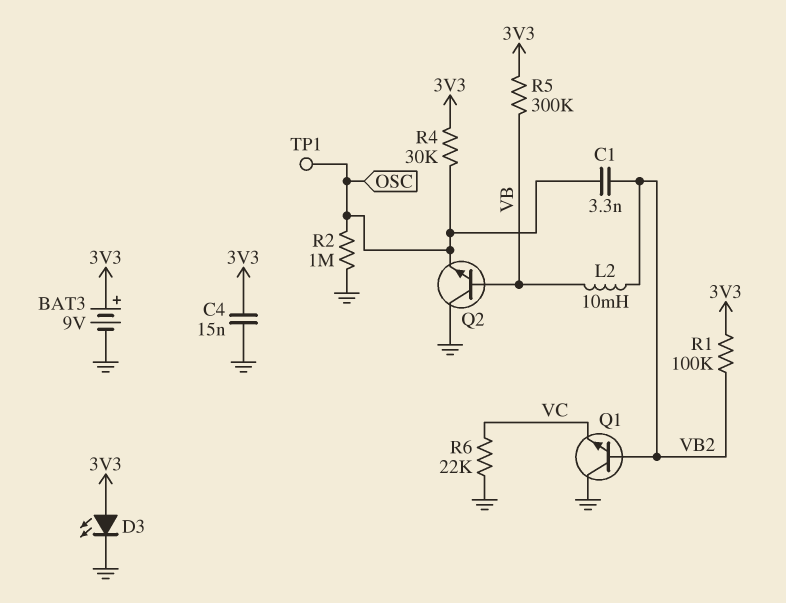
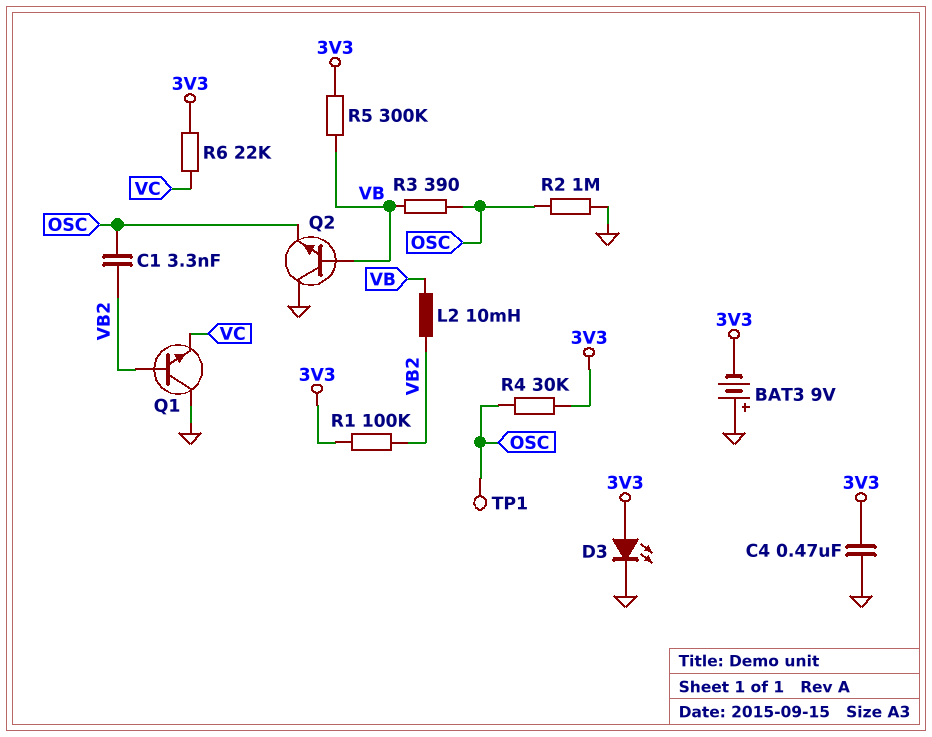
BAT3: 9V (plus 3V3, minus GND) -> 9V (plus GND, minus 3V3)
C4: 15nF (3V3, GND) -> 470nF (3V3, GND)
R3: none -> 390 (OSC, VB)
R6: 22k (GND, VC) -> 22k (3V3, VC)

